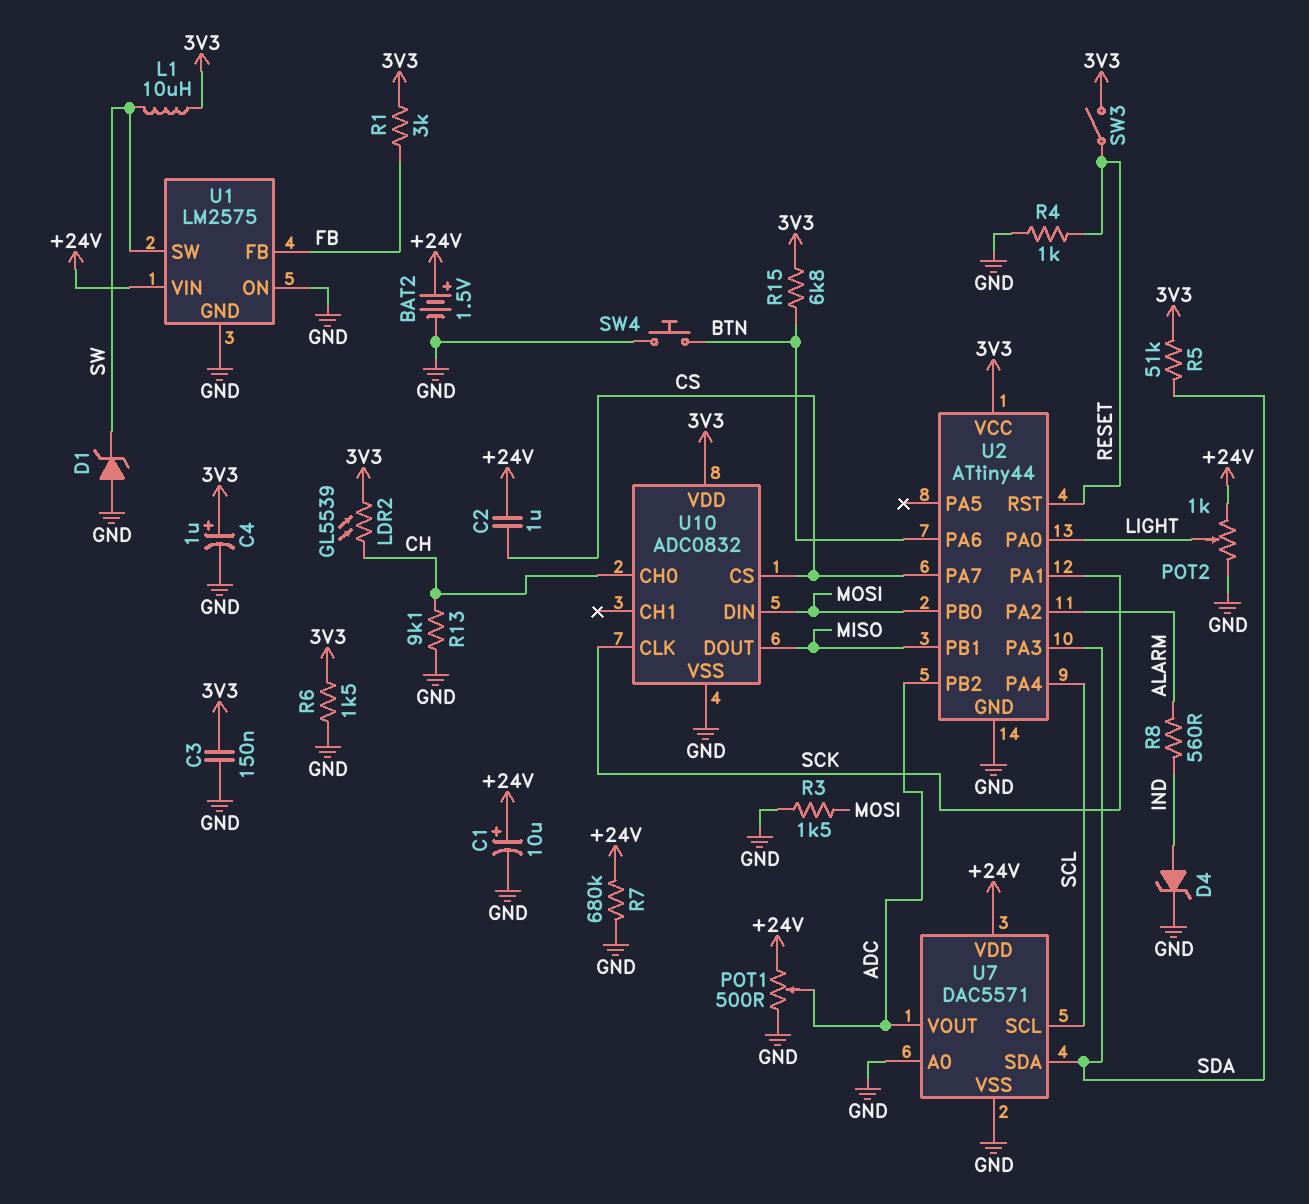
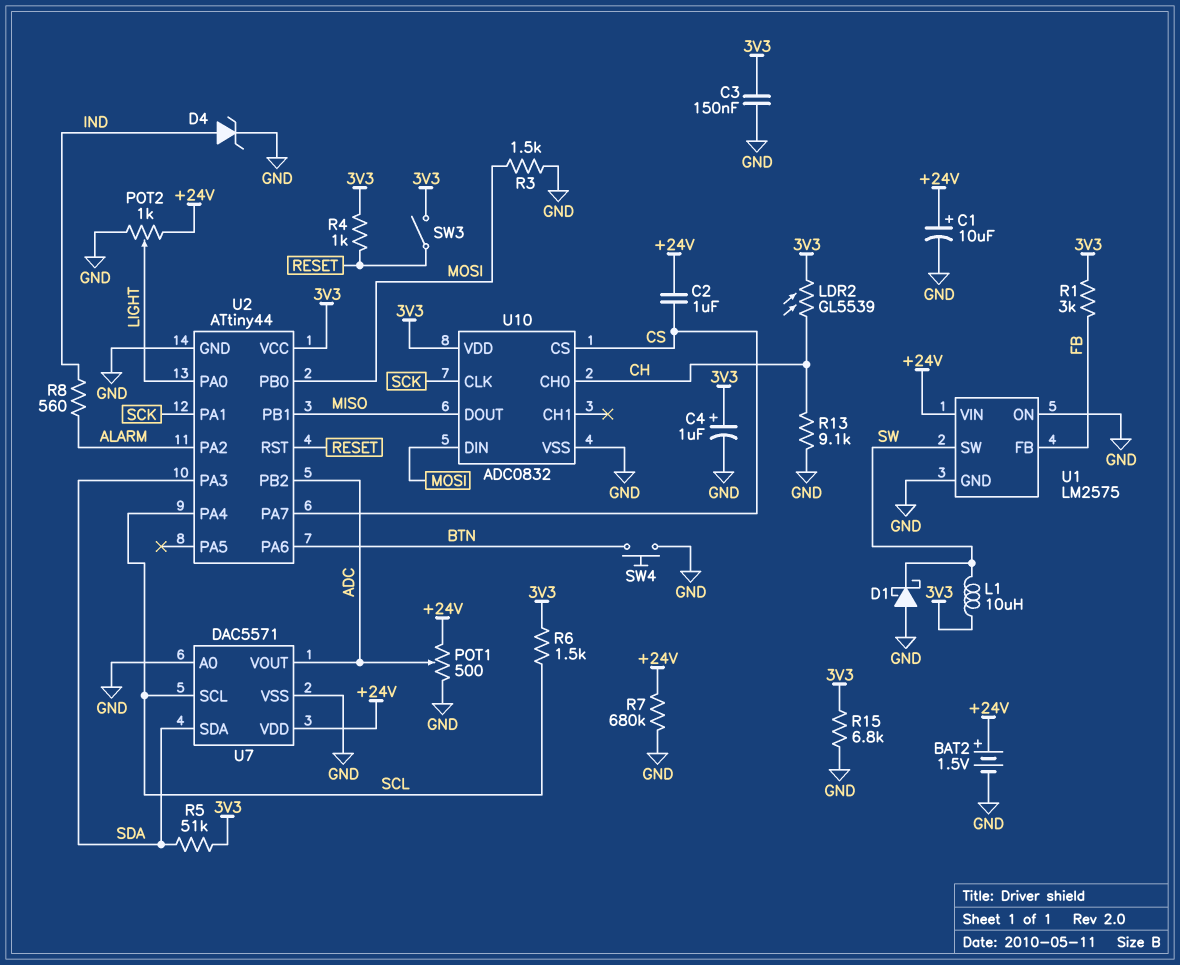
D1: zener (A GND, K SW) -> schottky (A GND, K SW)
R4: 1k (GND, RESET) -> 1k (3V3, RESET)
R6: 1.5k (3V3, GND) -> 1.5k (3V3, SCL)
R15: 6.8k (3V3, BTN) -> 6.8k (3V3, GND)

